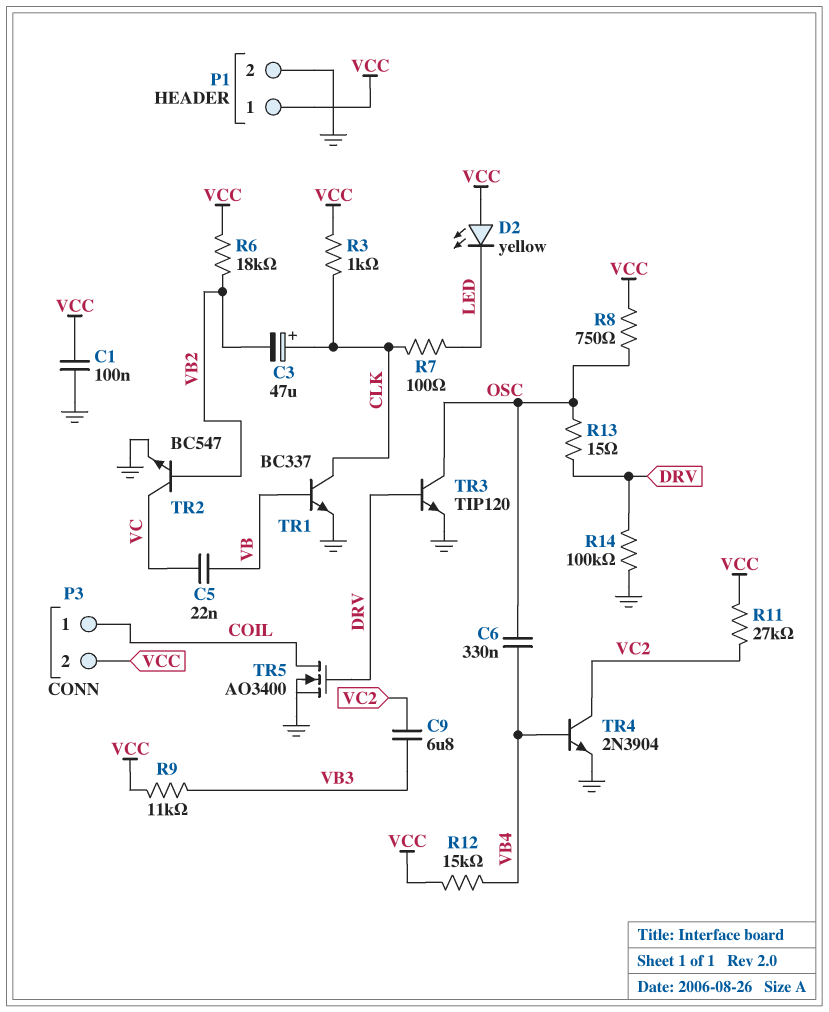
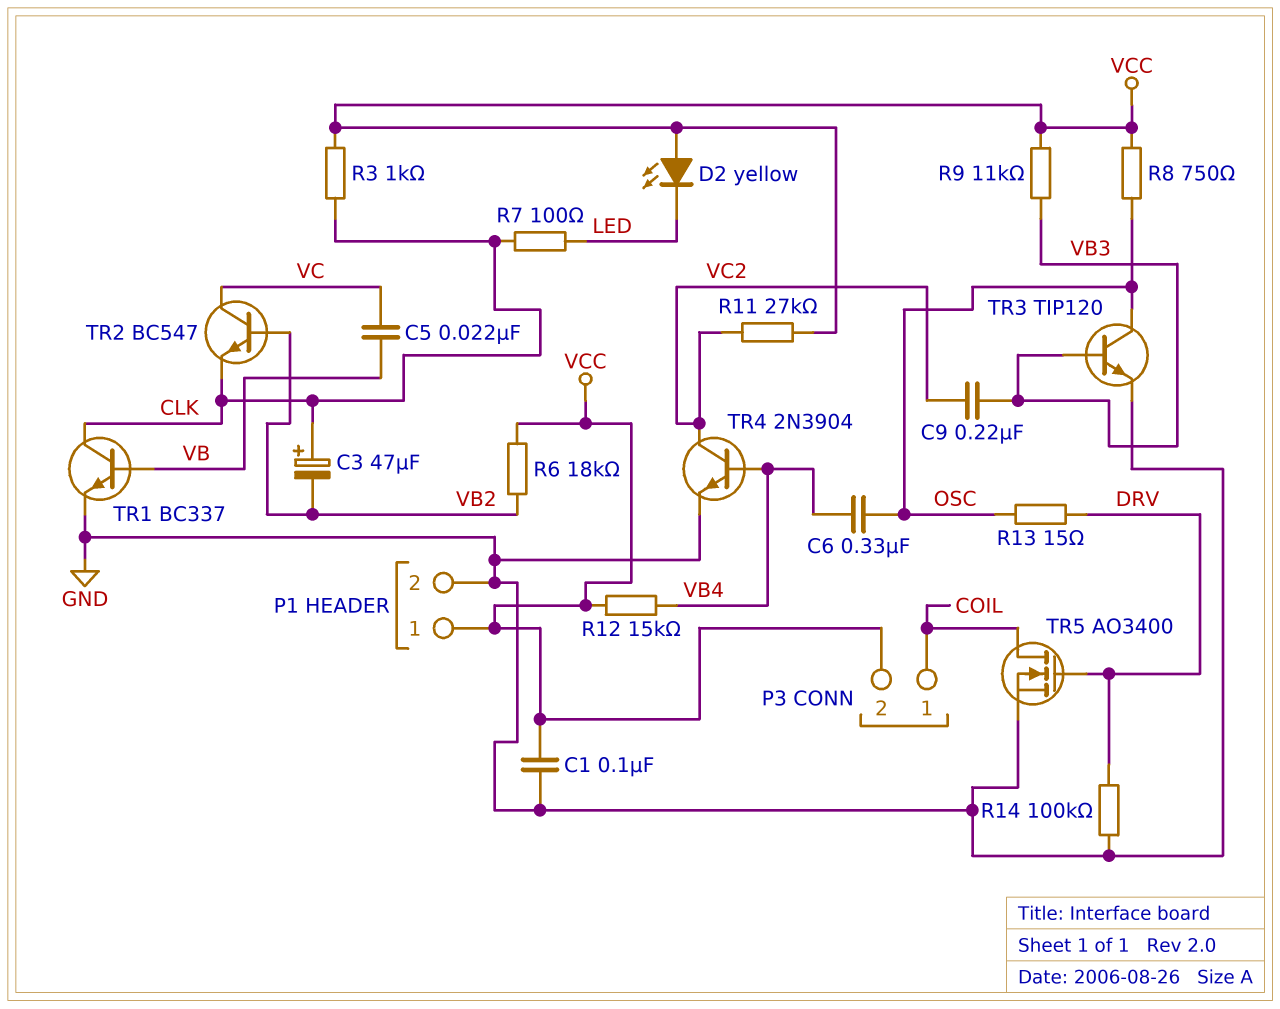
C9: 6.8uF (VB3, VC2) -> 220nF (VB3, VC2)
TR2: NPN BC547 (B VB2, C VC, E GND) -> NPN BC547 (B VB2, C VC, E CLK)
TR3: NPN TIP120 (B DRV, C OSC, E GND) -> NPN TIP120 (B VB3, C OSC, E GND)

